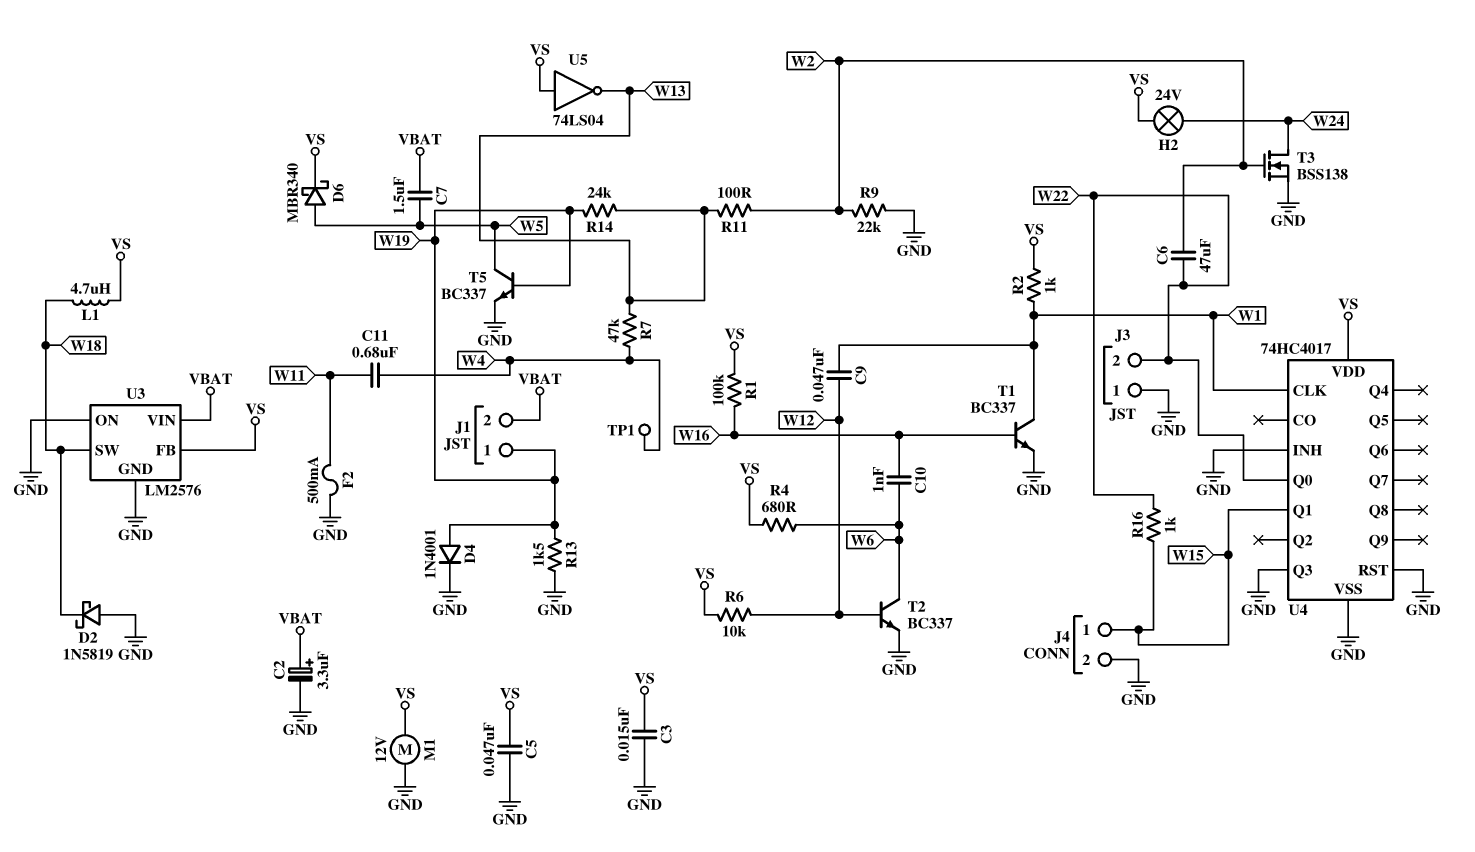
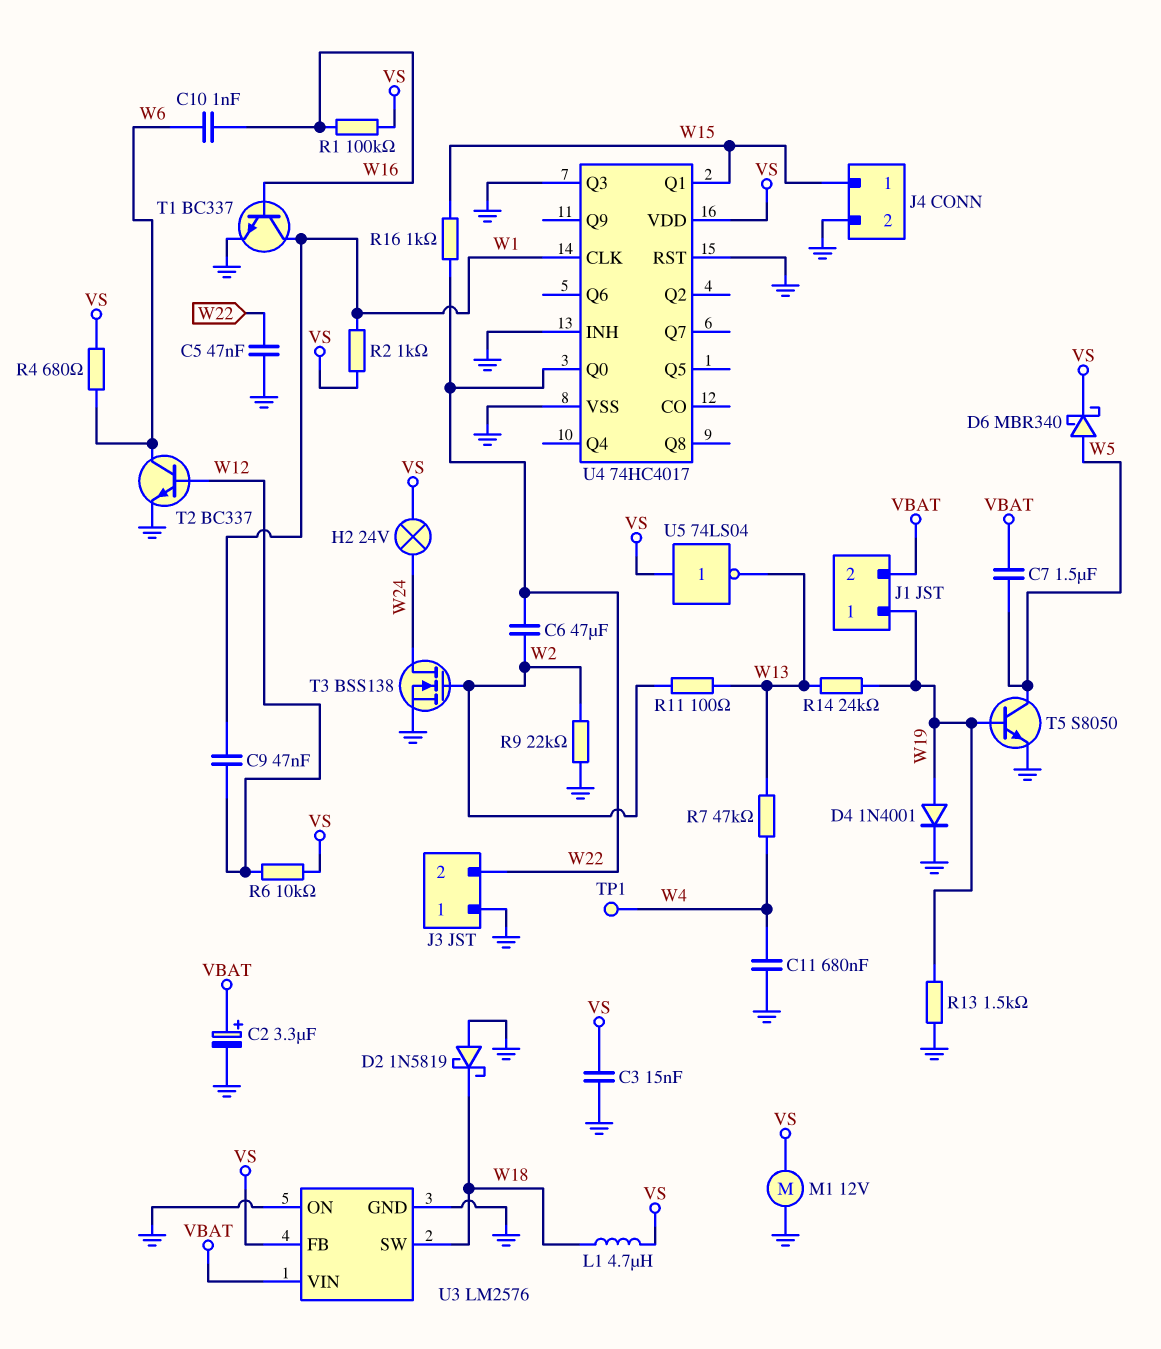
C5: 47nF (GND, VS) -> 47nF (GND, W22)
C11: 680nF (W4, W11) -> 680nF (GND, W4)
F2: 500mA (GND, W11) -> none
T5: NPN BC337 (B W19, C W5, E GND) -> NPN S8050 (B W19, C W5, E GND)

